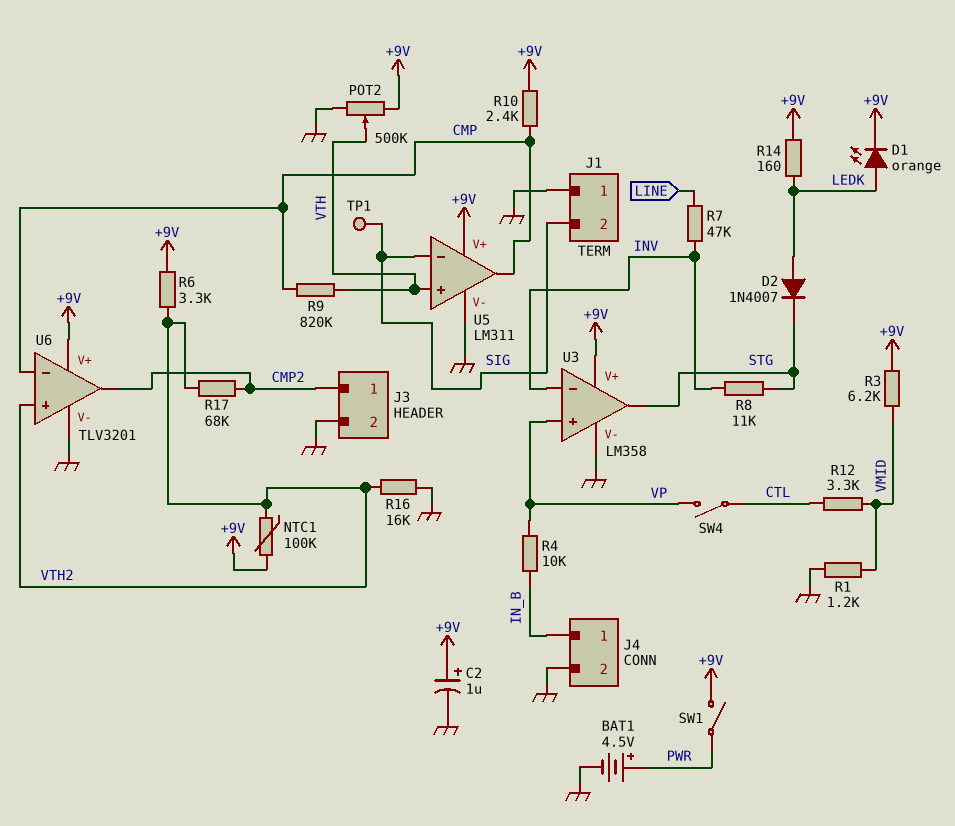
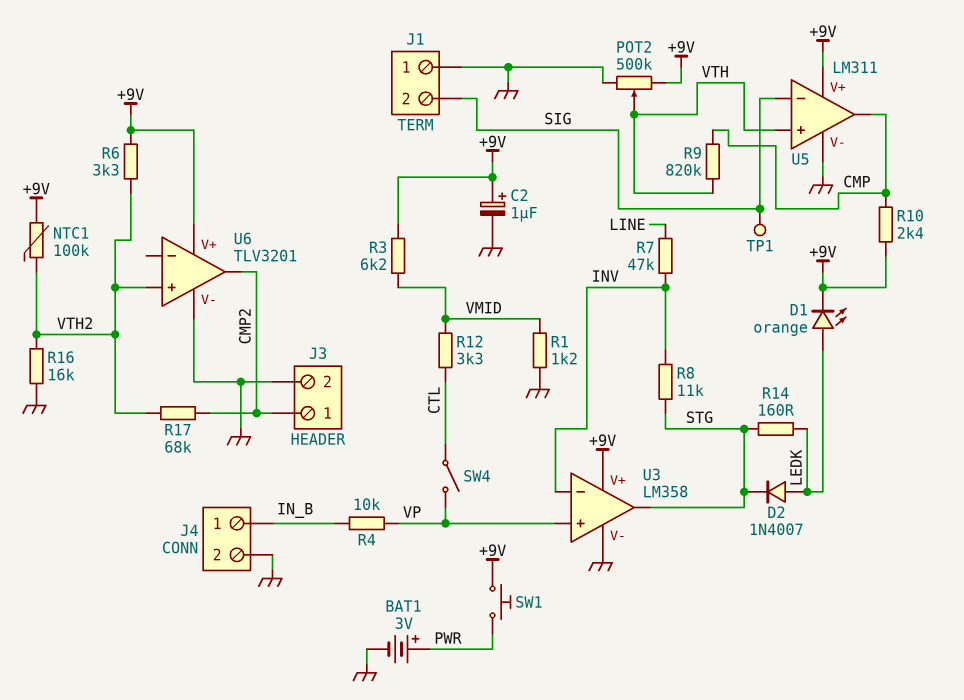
BAT1: 4.5V (plus PWR, minus GND) -> 3V (plus PWR, minus GND)
R14: 160 (+9V, LEDK) -> 160 (LEDK, STG)
SW1: switch (+9V, PWR) -> button (+9V, PWR)
U6 pin in-: CMP -> none

